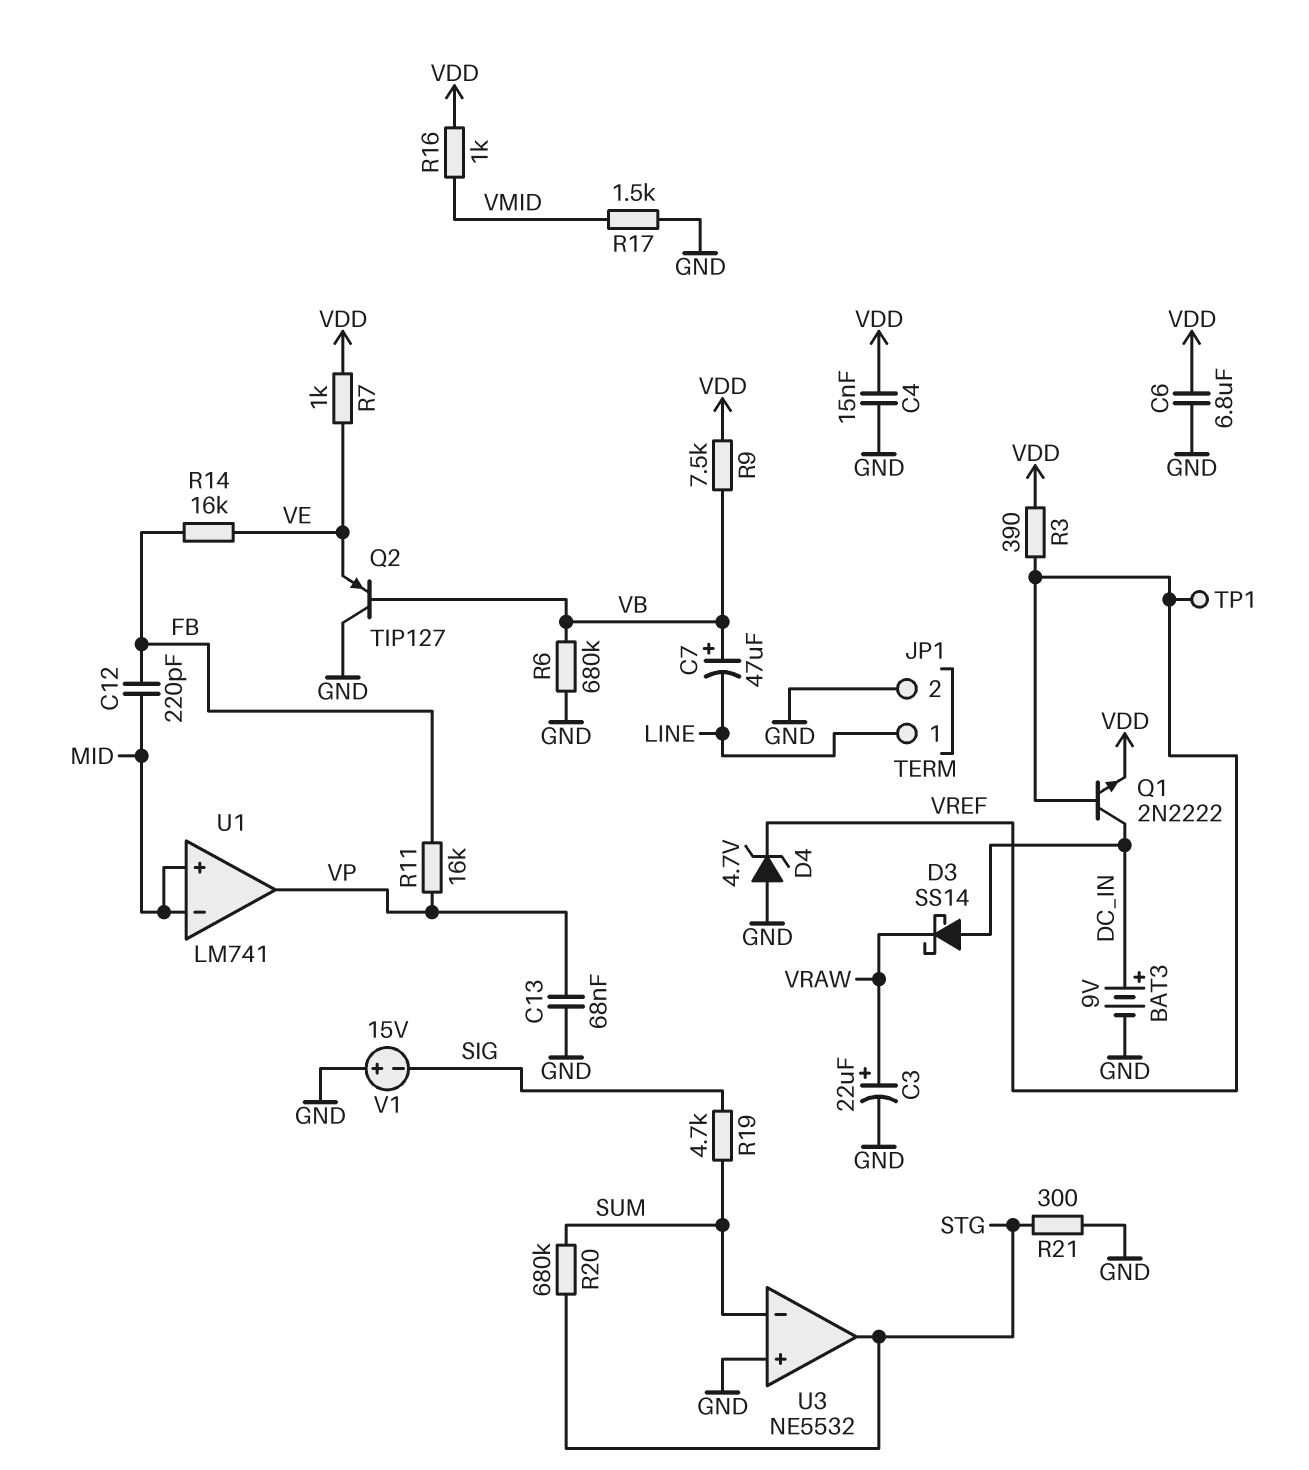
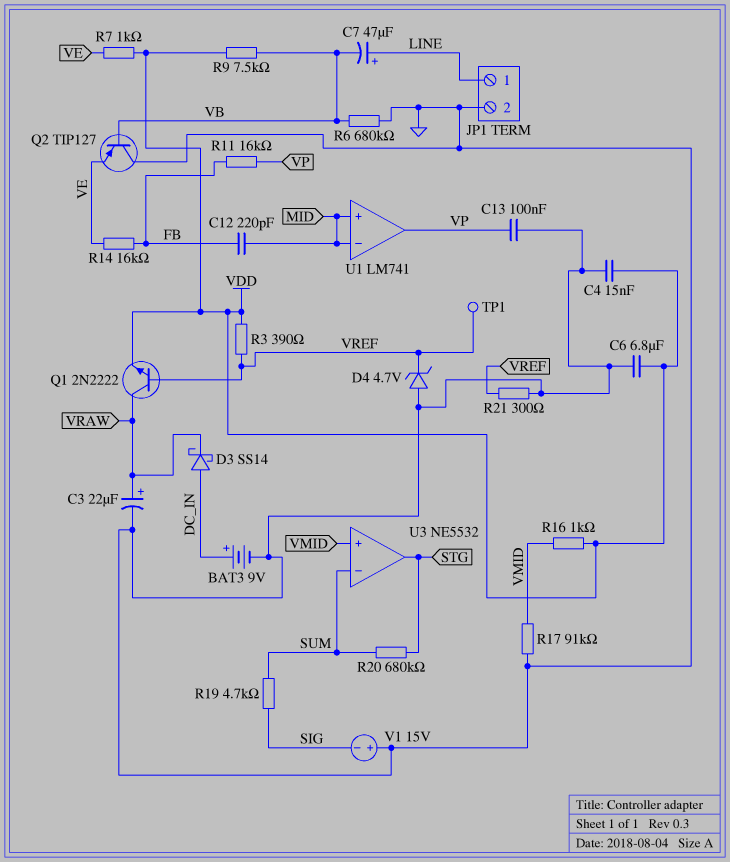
C7: 47uF (plus VB, minus LINE) -> 47uF (plus LINE, minus VB)
C13: 68nF (GND, VP) -> 100nF (GND, VP)
Q1: NPN 2N2222 (B VREF, C DC_IN, E VDD) -> NPN 2N2222 (B VREF, C VRAW, E VDD)
R17: 1.5k (GND, VMID) -> 91k (GND, VMID)
R21: 300 (GND, STG) -> 300 (GND, VREF)
U3 pin in+: GND -> VMID

